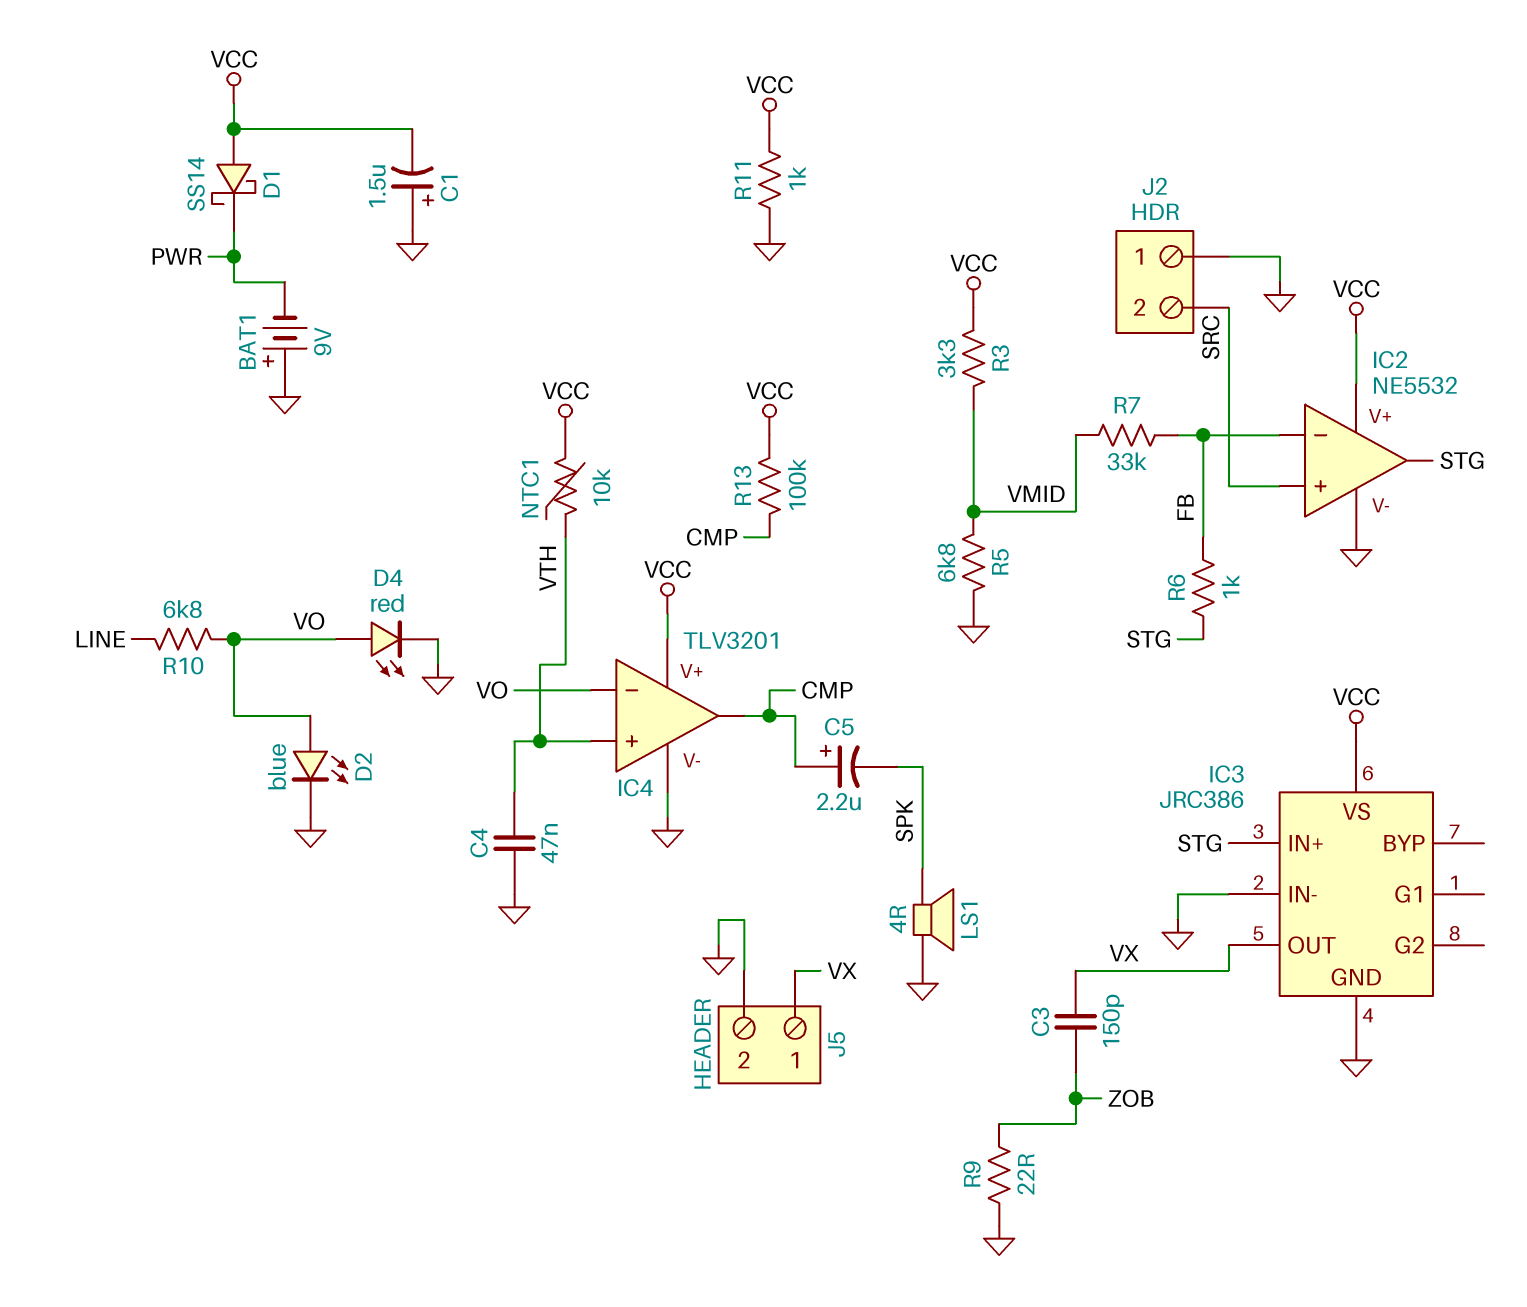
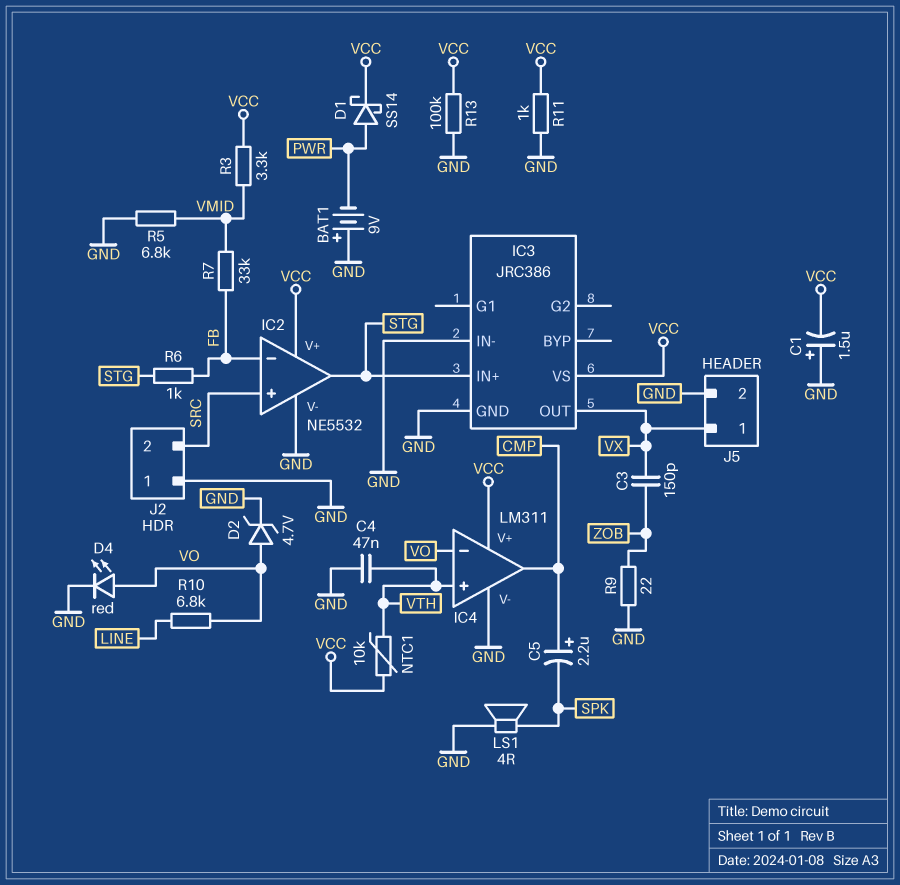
D1: schottky SS14 (A VCC, K PWR) -> schottky SS14 (A PWR, K VCC)
D2: LED blue (A VO, K GND) -> zener 4.7V (A VO, K GND)
IC4: TLV3201 -> LM311
R13: 100k (CMP, VCC) -> 100k (GND, VCC)

